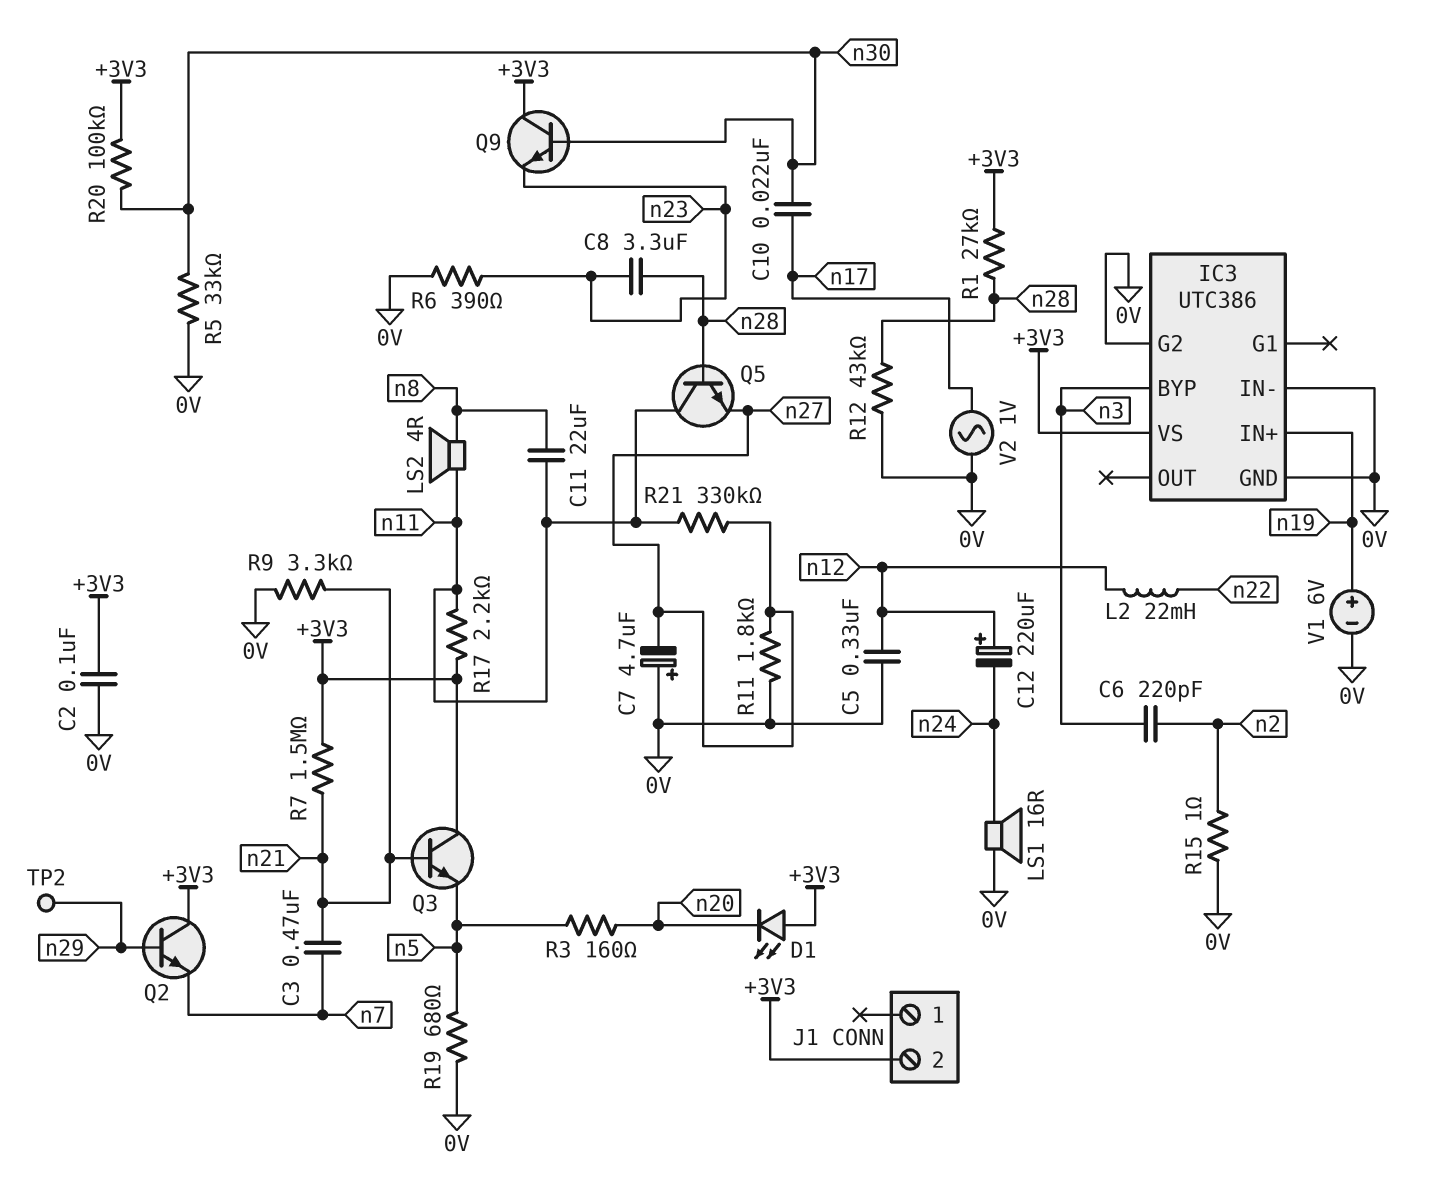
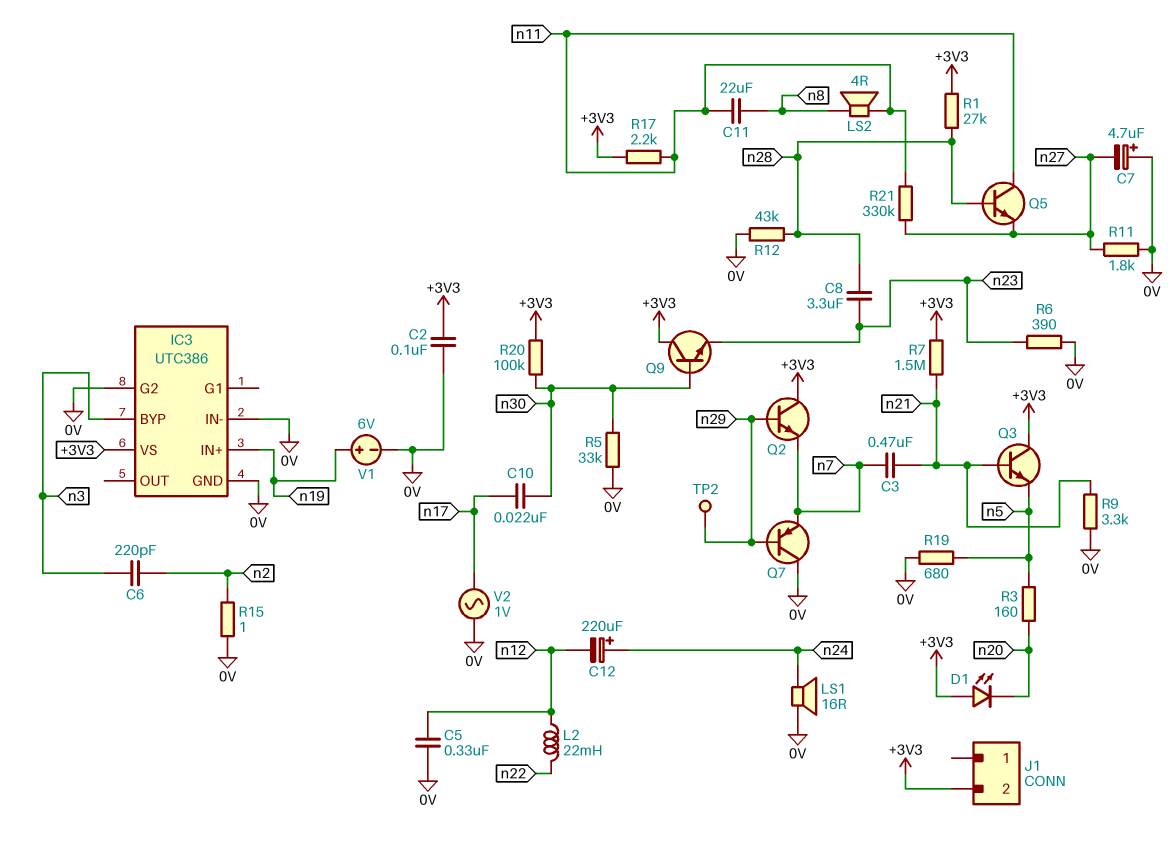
C12: 220uF (plus n12, minus n24) -> 220uF (plus n24, minus n12)
Q7: none -> PNP (B n29, C 0V, E n7)

